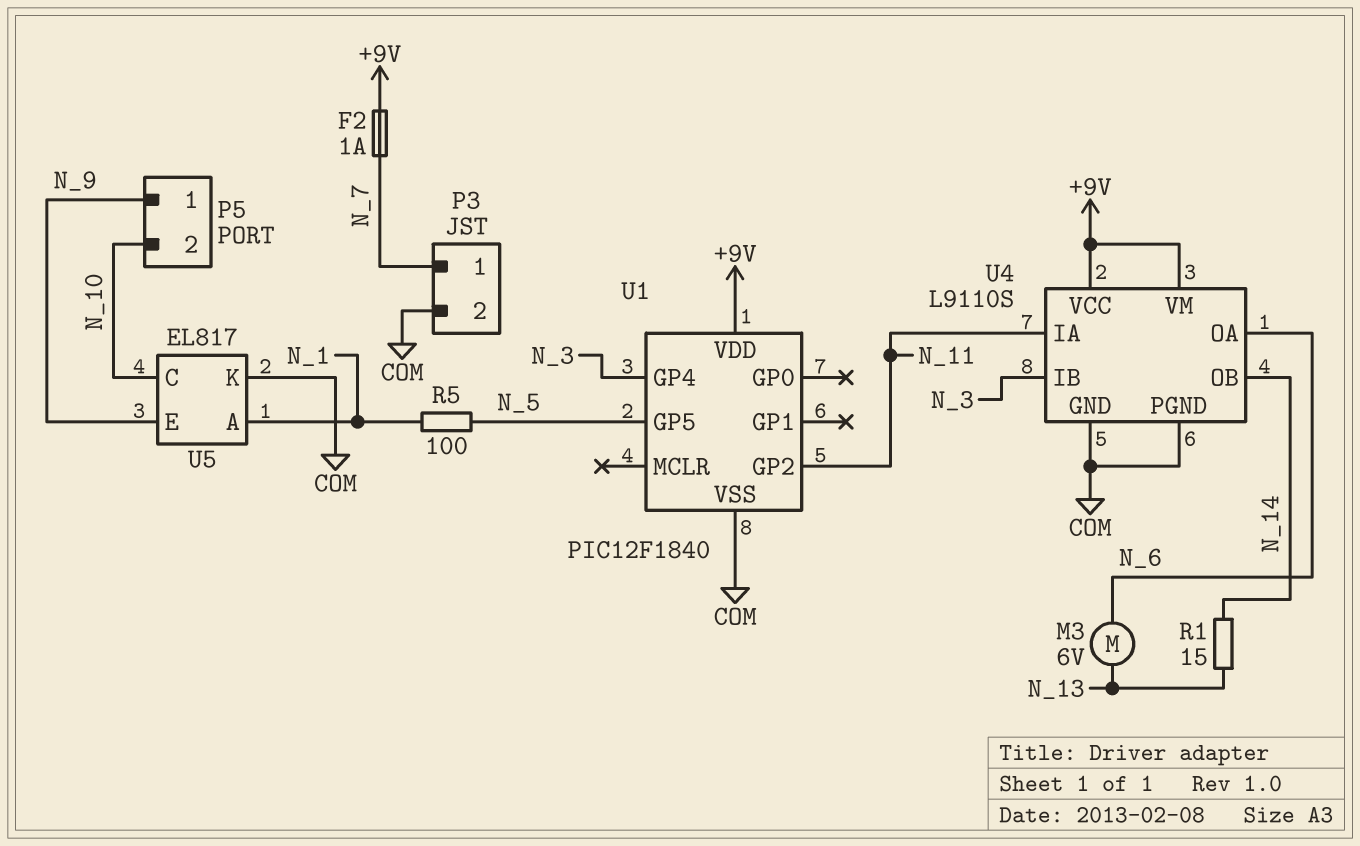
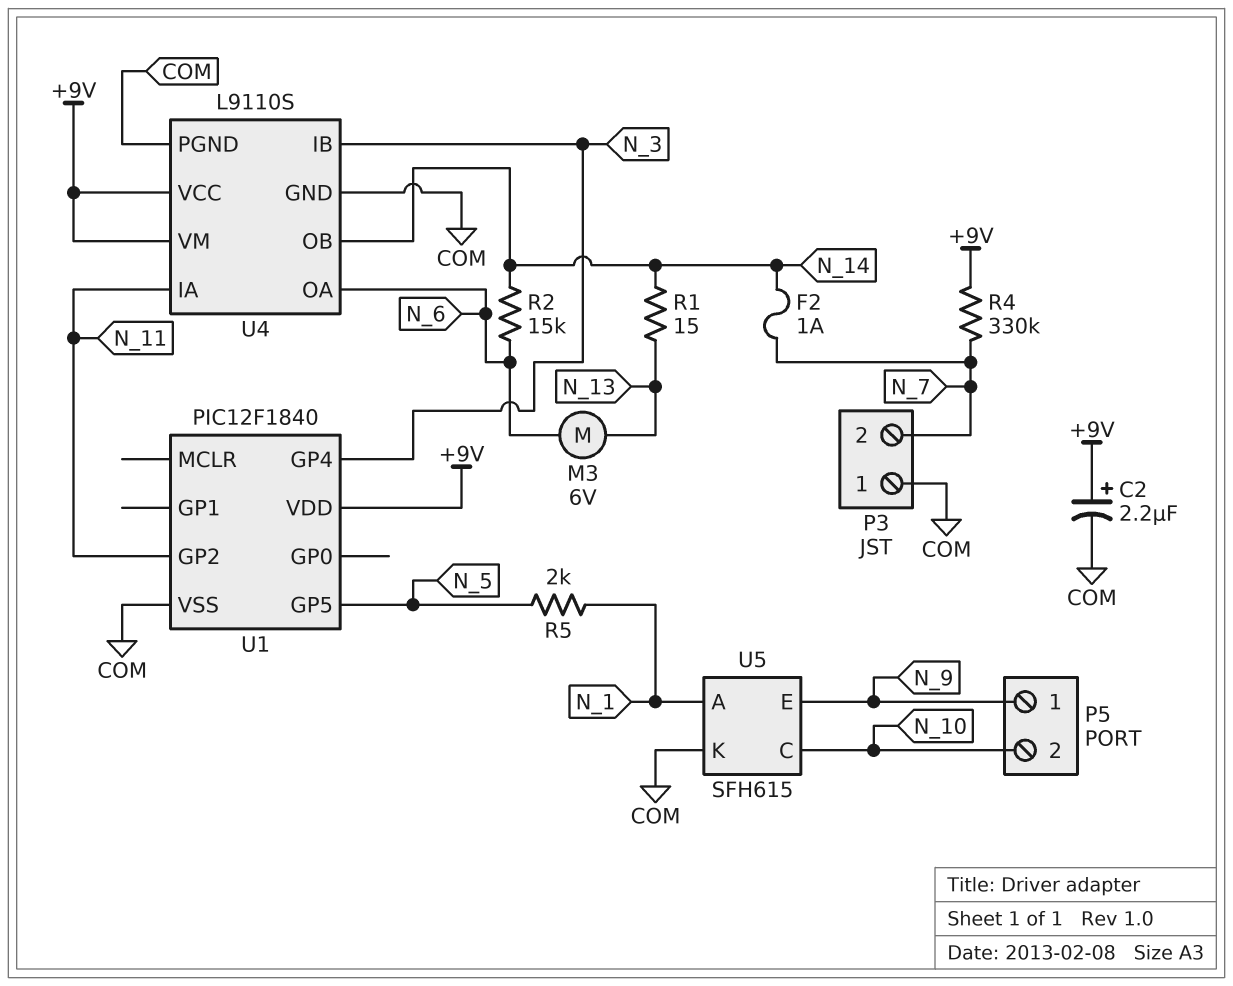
C2: none -> 2.2uF (plus +9V, minus COM)
F2: 1A (+9V, N_7) -> 1A (N_7, N_14)
P3 pin 1: N_7 -> COM
P3 pin 2: COM -> N_7
R2: none -> 15k (N_6, N_14)
R4: none -> 330k (+9V, N_7)
R5: 100 (N_1, N_5) -> 2k (N_1, N_5)
U5: EL817 -> SFH615

